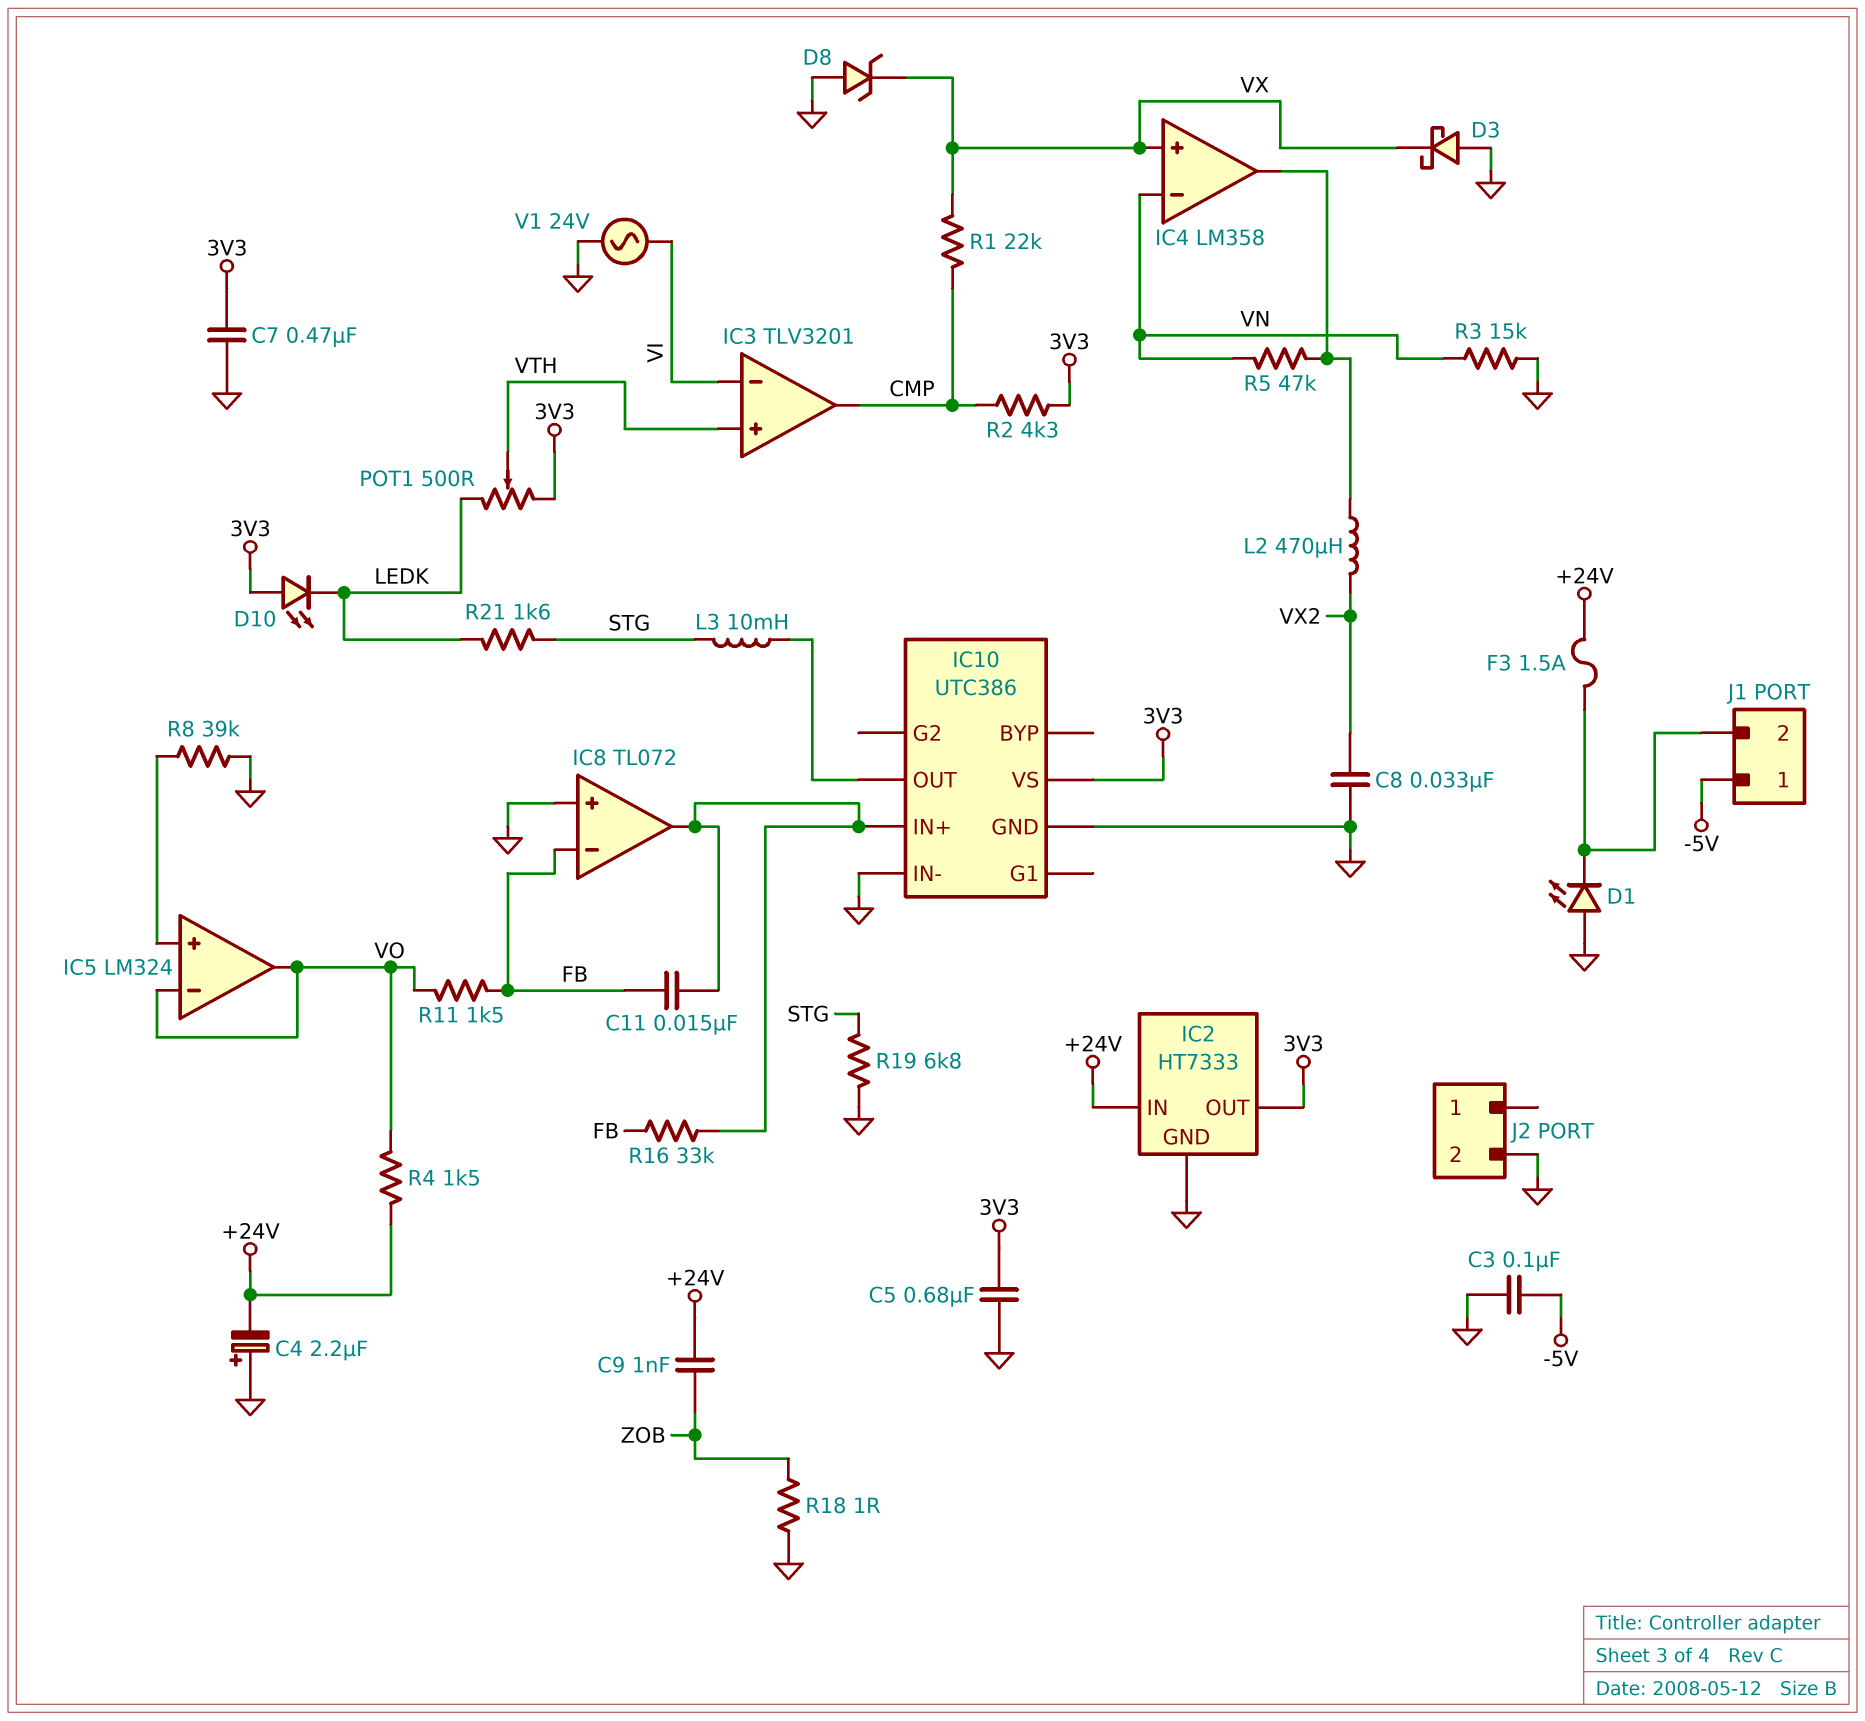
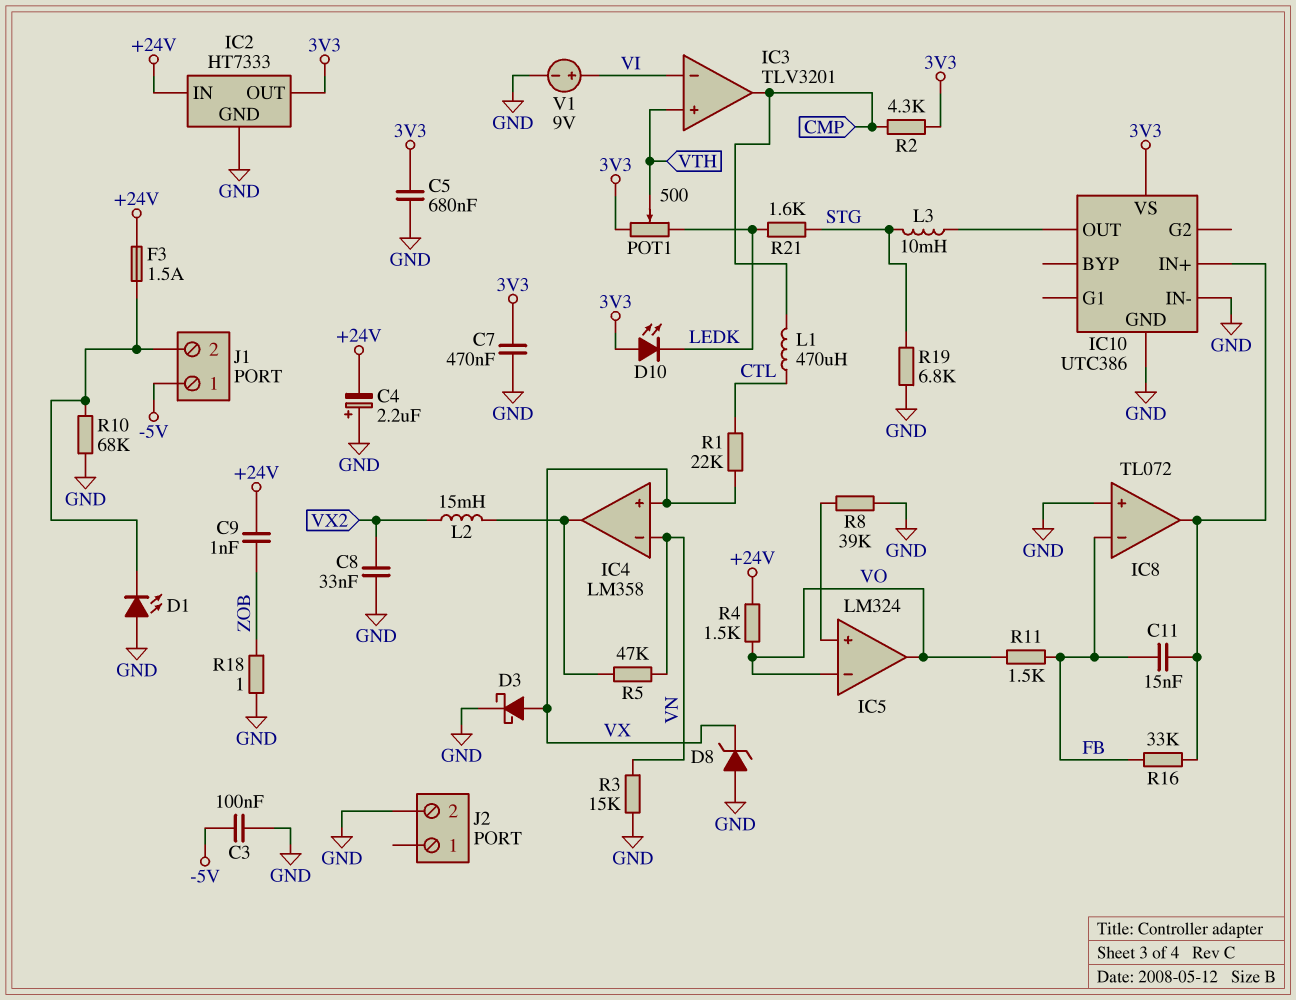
D3: schottky (A GND, K VX) -> schottky (A VX, K GND)
L1: none -> 470uH (CMP, CTL)
L2: 470uH (IC4/out, VX2) -> 15mH (IC4/out, VX2)
R1: 22k (CMP, VX) -> 22k (CTL, VX)
R10: none -> 68k (GND, J1/2)
V1: AC 24V (GND, VI) -> 9V (plus VI, minus GND)

